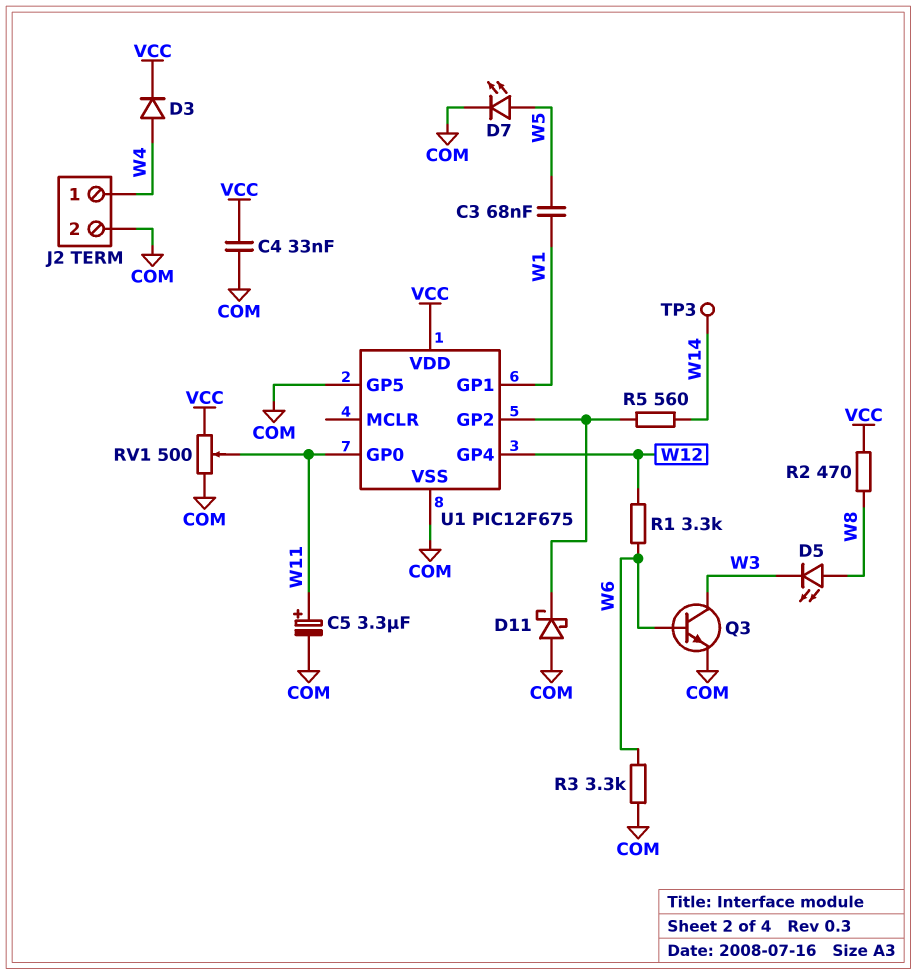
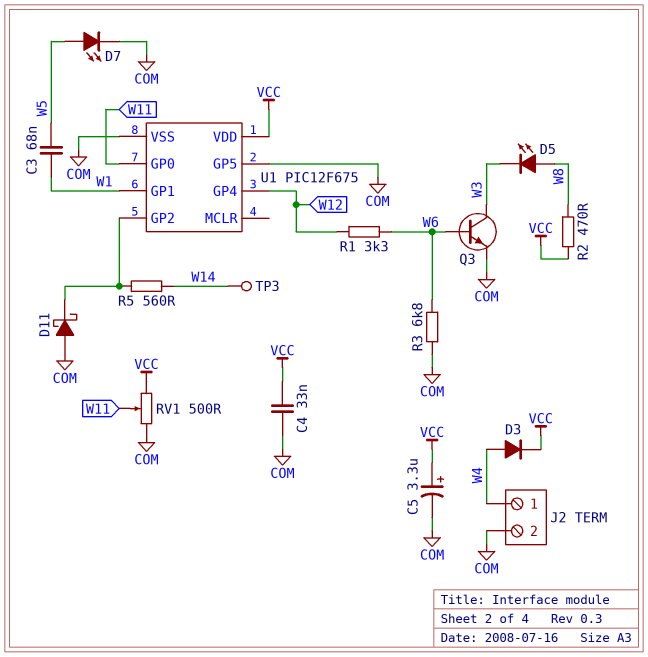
C5: 3.3uF (plus W11, minus COM) -> 3.3uF (plus VCC, minus COM)
R3: 3.3k (COM, W6) -> 6.8k (COM, W6)

